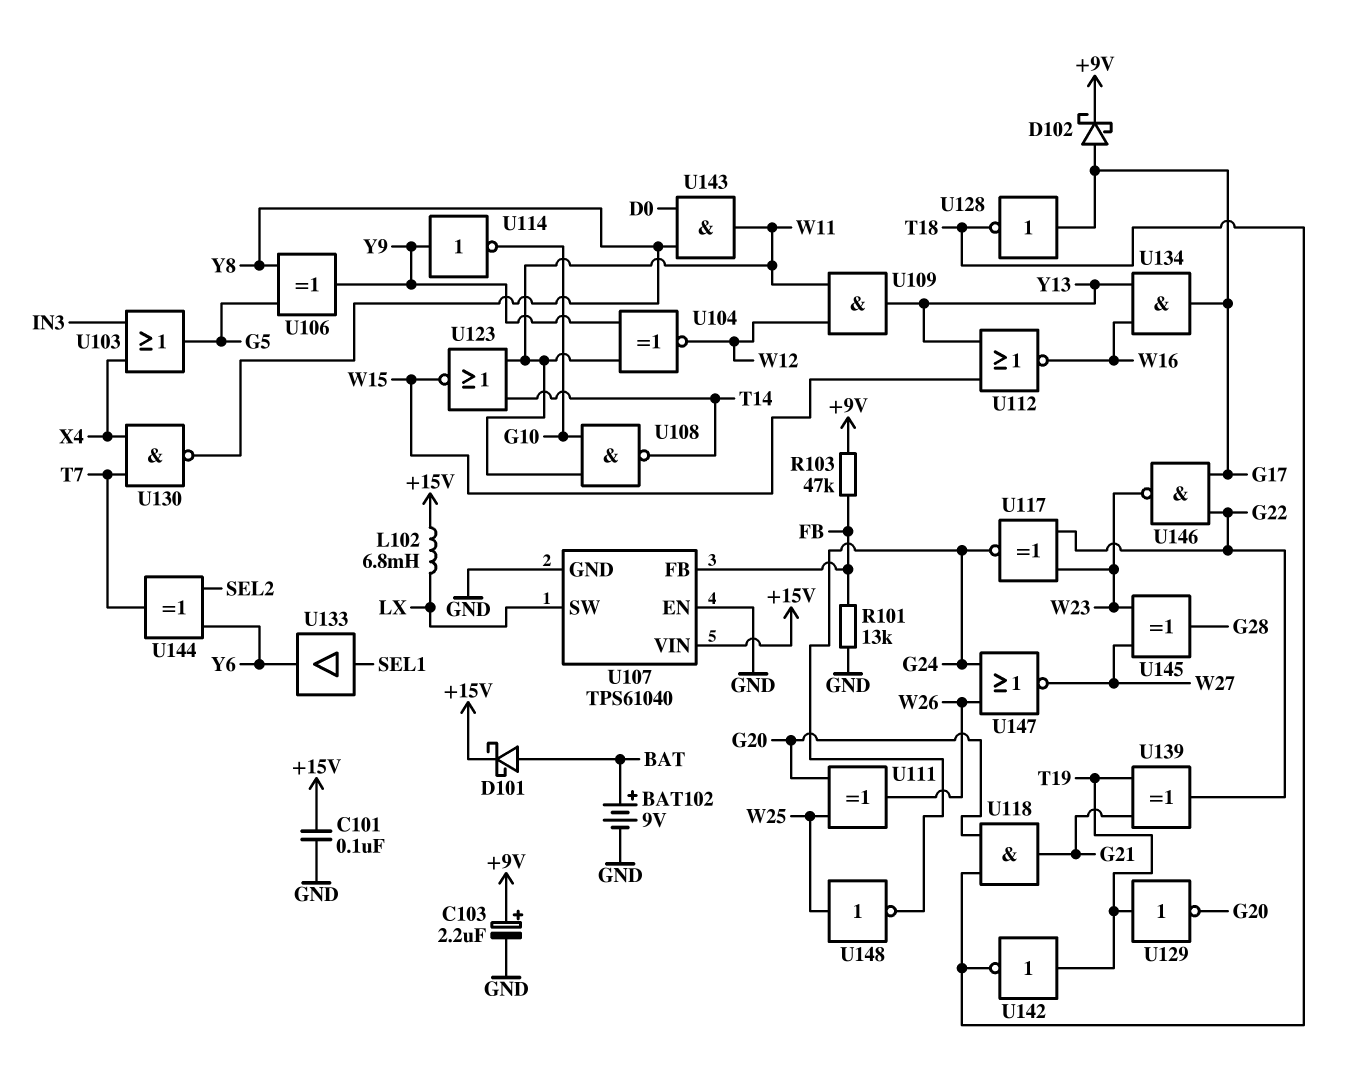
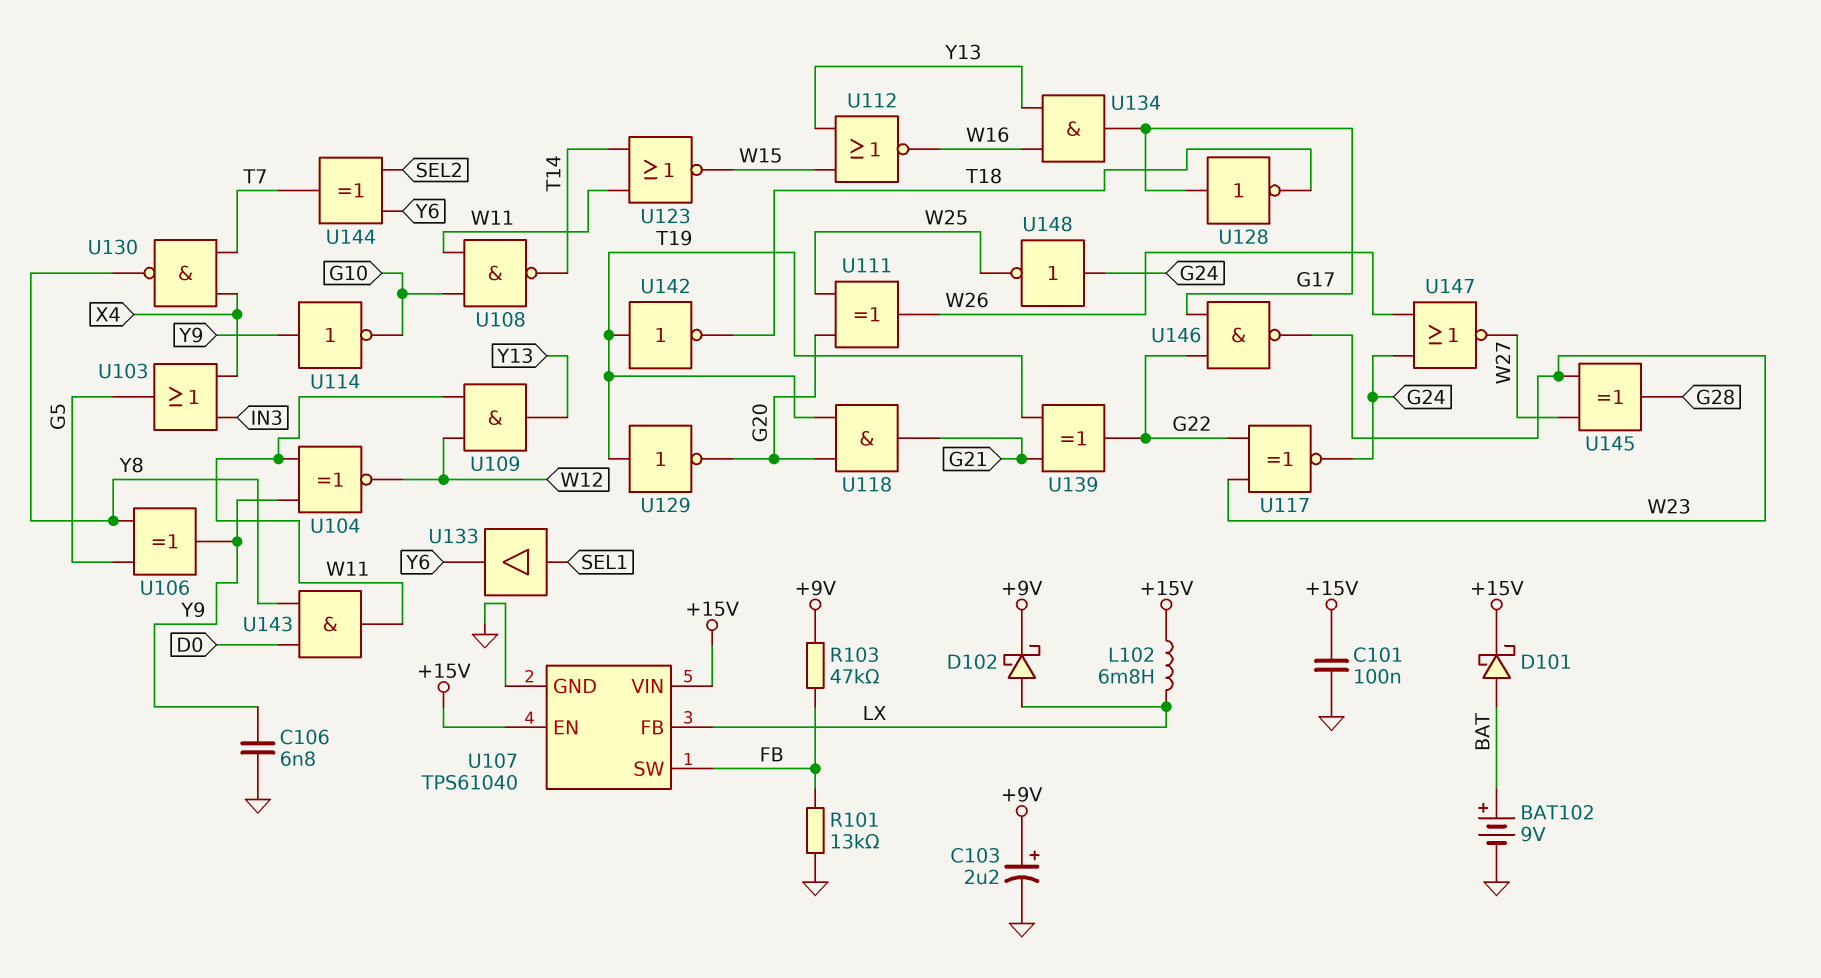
C106: none -> 6.8nF (GND, Y9)
D102: schottky (A G17, K +9V) -> schottky (A LX, K +9V)
U107 pin EN: GND -> +15V
U107 pin FB: FB -> LX
U107 pin SW: LX -> FB
U118: AND (in G20, in T18, out G21) -> AND (in G20, in T19, out G21)
U148: NOT (in W25, out G24) -> NOT (in G24, out W25)

